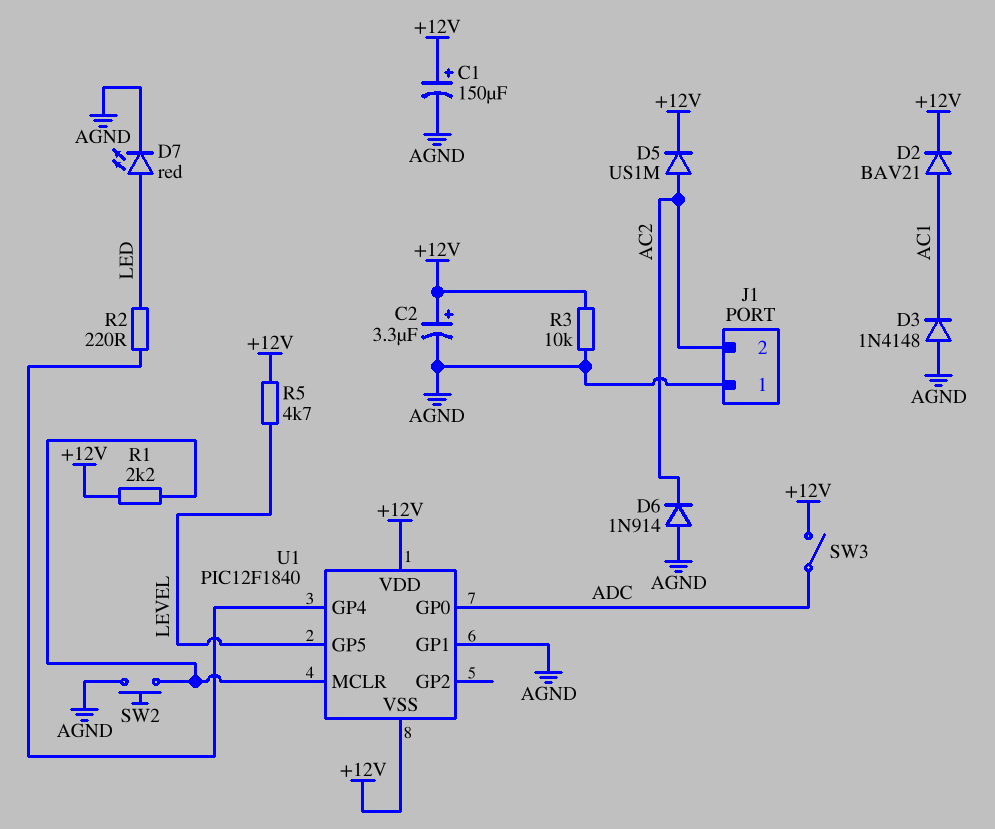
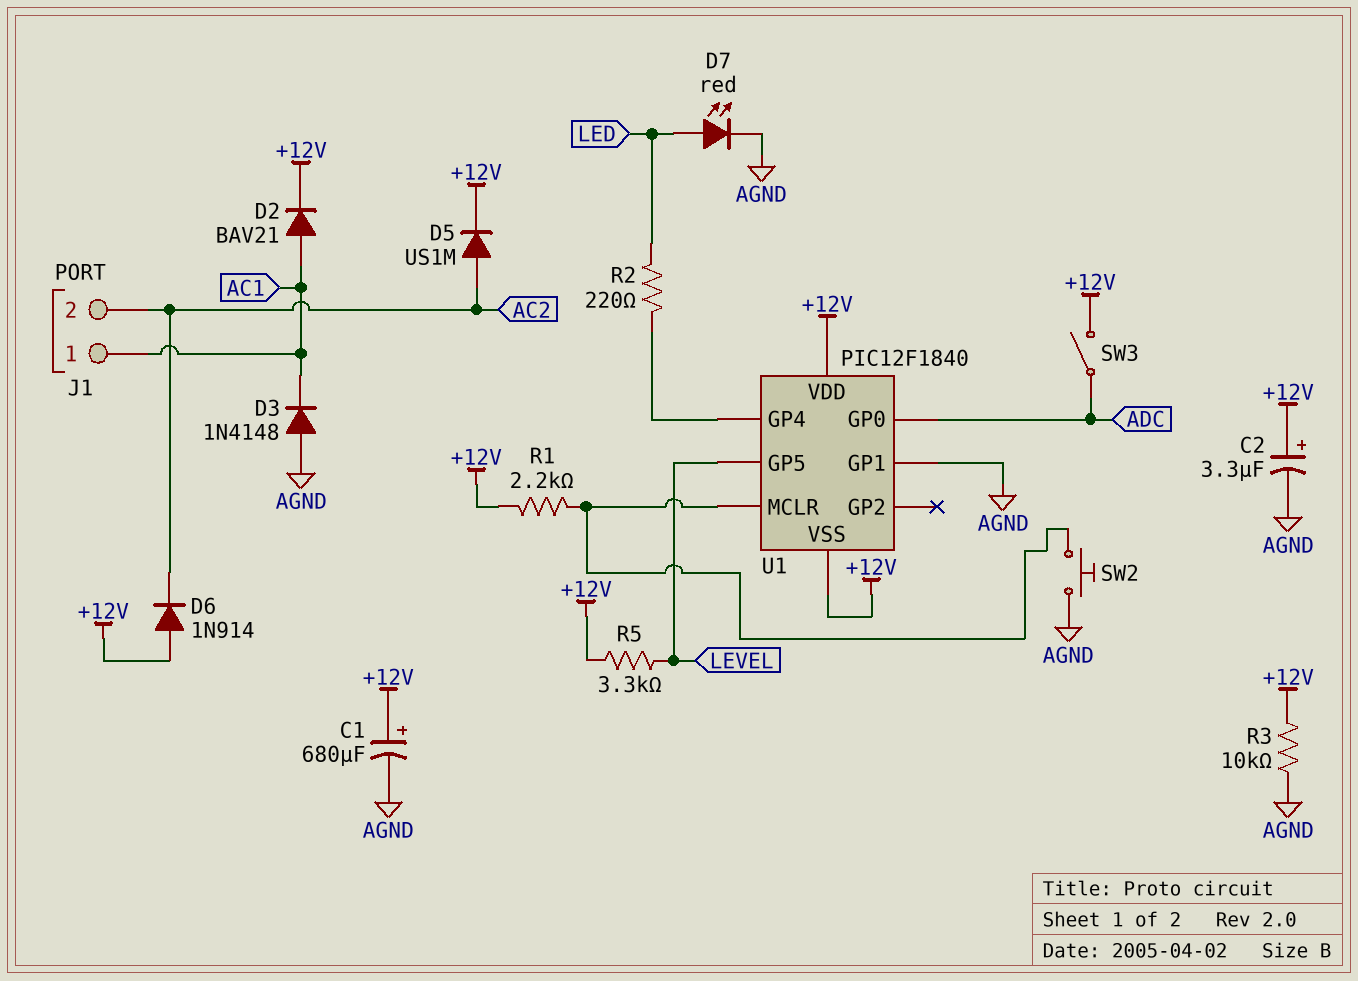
C1: 150uF (plus +12V, minus AGND) -> 680uF (plus +12V, minus AGND)
D6: diode 1N914 (A AGND, K AC2) -> diode 1N914 (A +12V, K AC2)
J1 pin 1: AGND -> AC1
R5: 4.7k (+12V, LEVEL) -> 3.3k (+12V, LEVEL)

